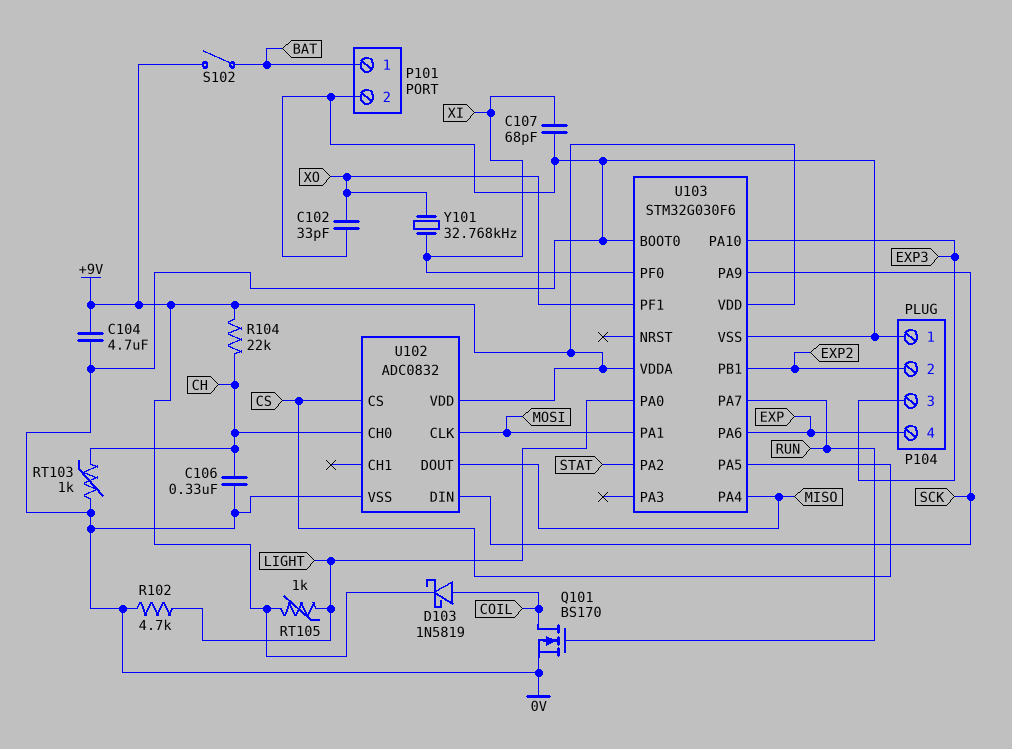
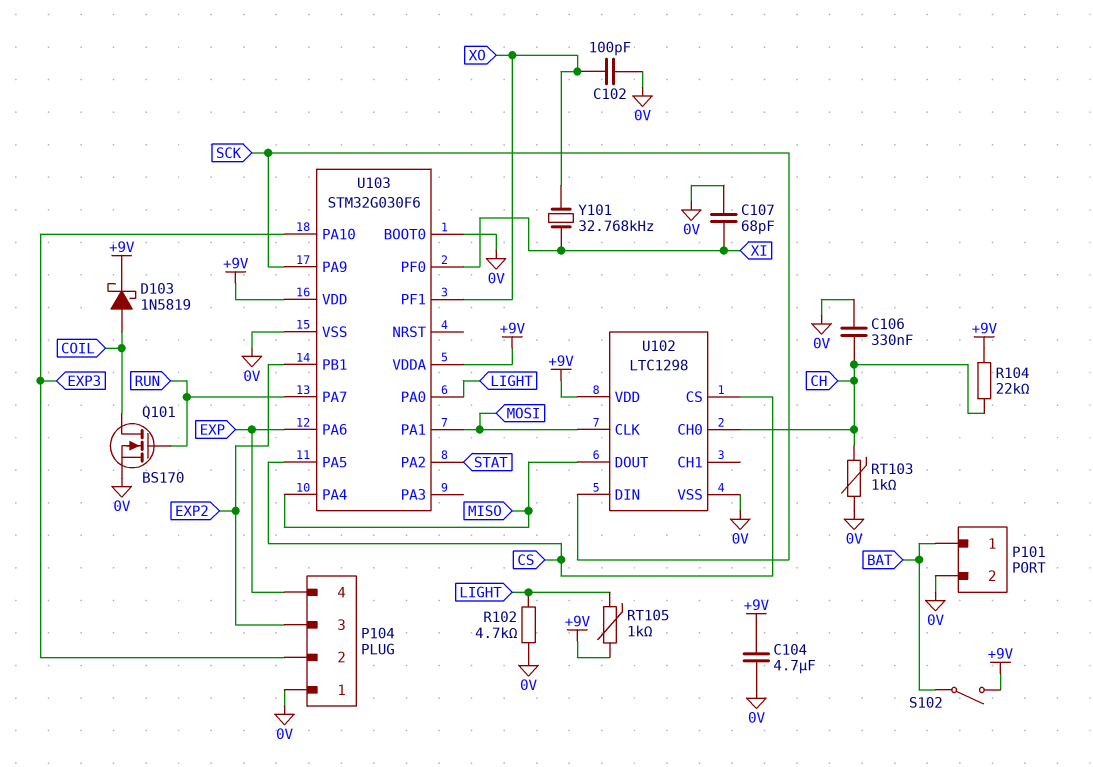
C102: 33pF (0V, XO) -> 100pF (0V, XO)
P104 pin 2: EXP2 -> EXP3
P104 pin 3: EXP3 -> EXP2
U102: ADC0832 -> LTC1298

